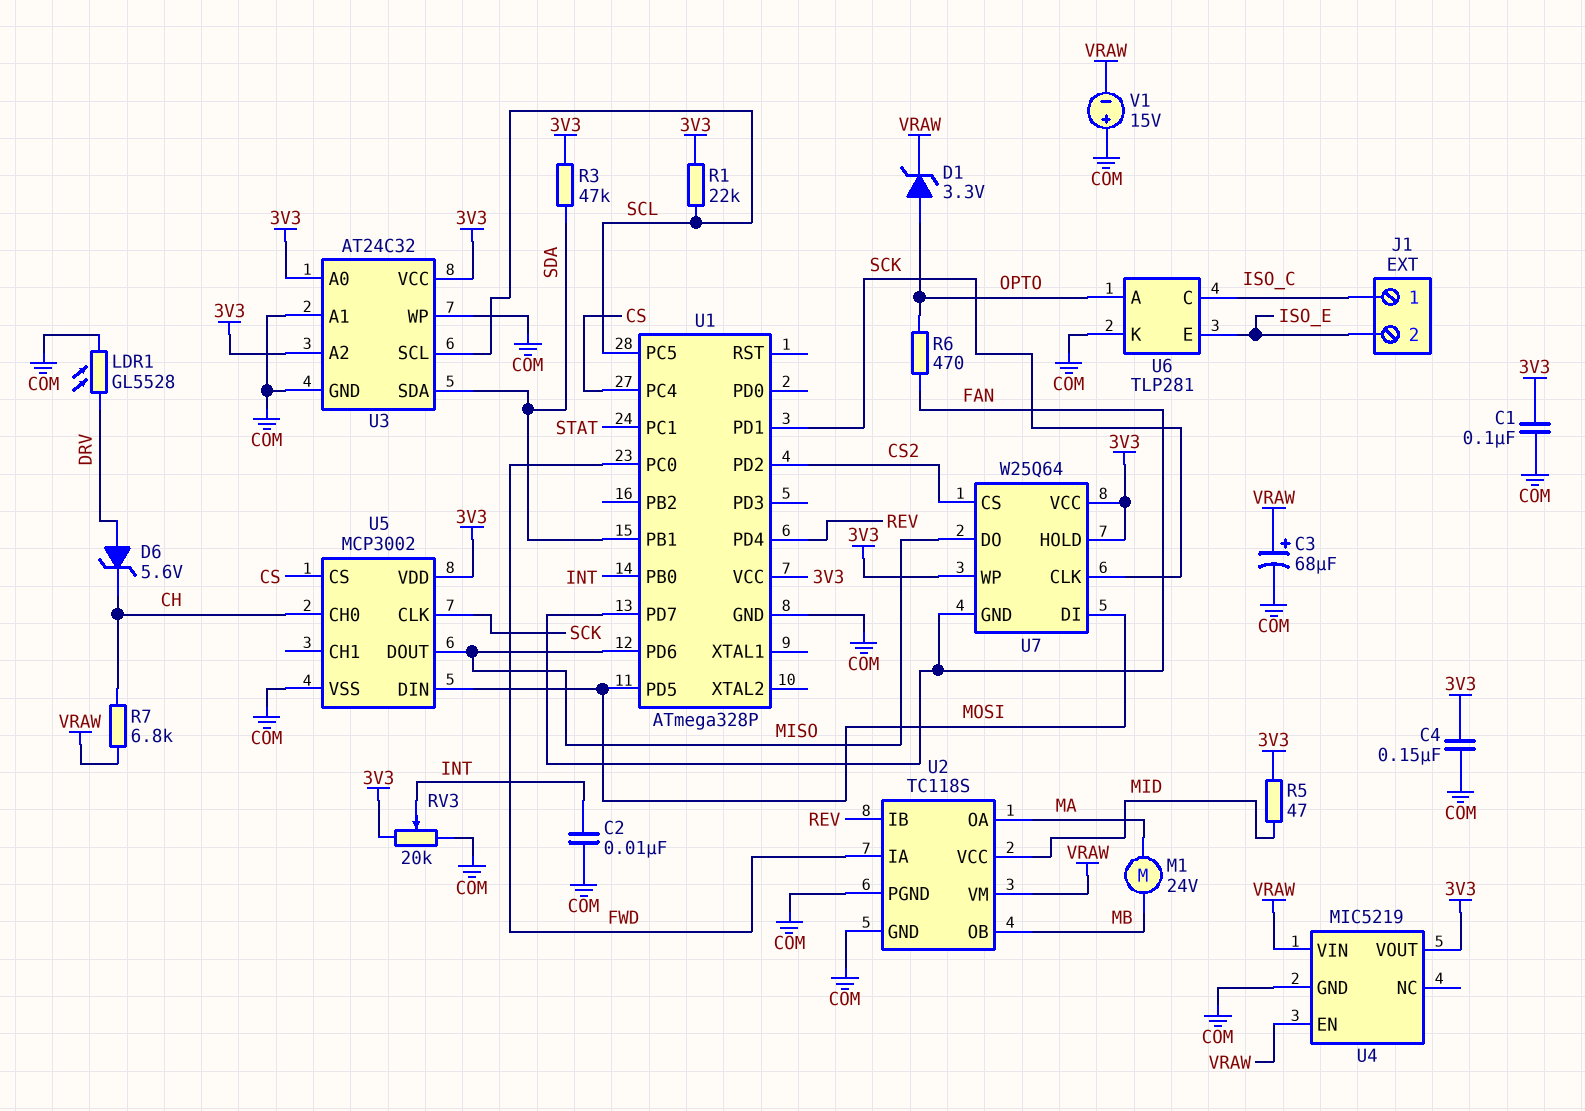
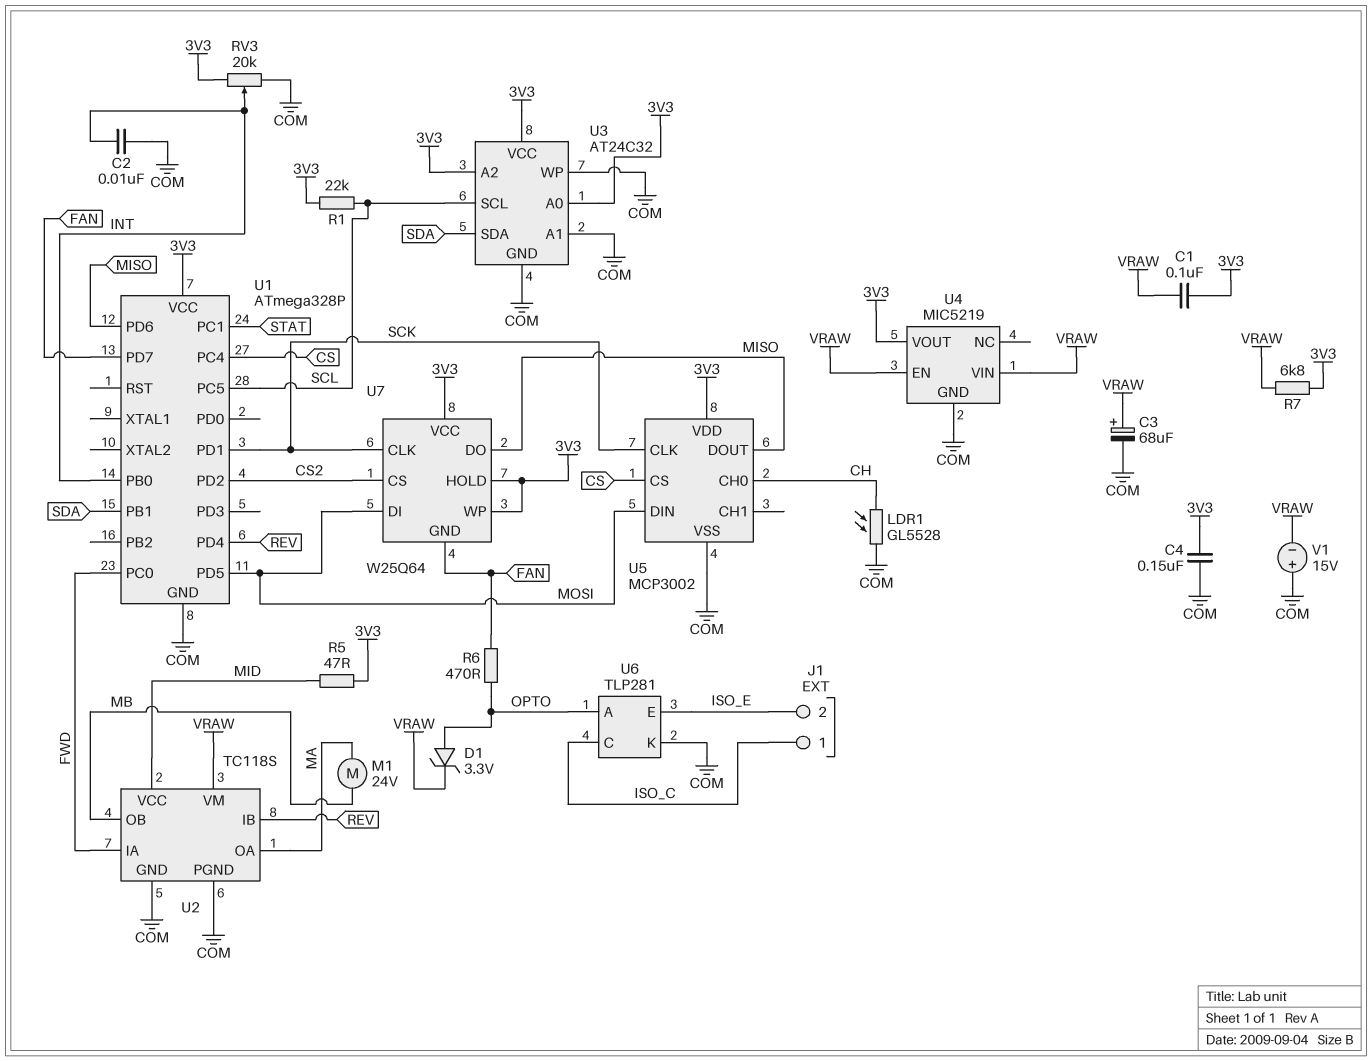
C1: 100nF (3V3, COM) -> 100nF (3V3, VRAW)
D6: zener 5.6V (A DRV, K CH) -> none
LDR1: GL5528 (COM, DRV) -> GL5528 (CH, COM)
R3: 47k (3V3, SDA) -> none
R7: 6.8k (CH, VRAW) -> 6.8k (3V3, VRAW)

